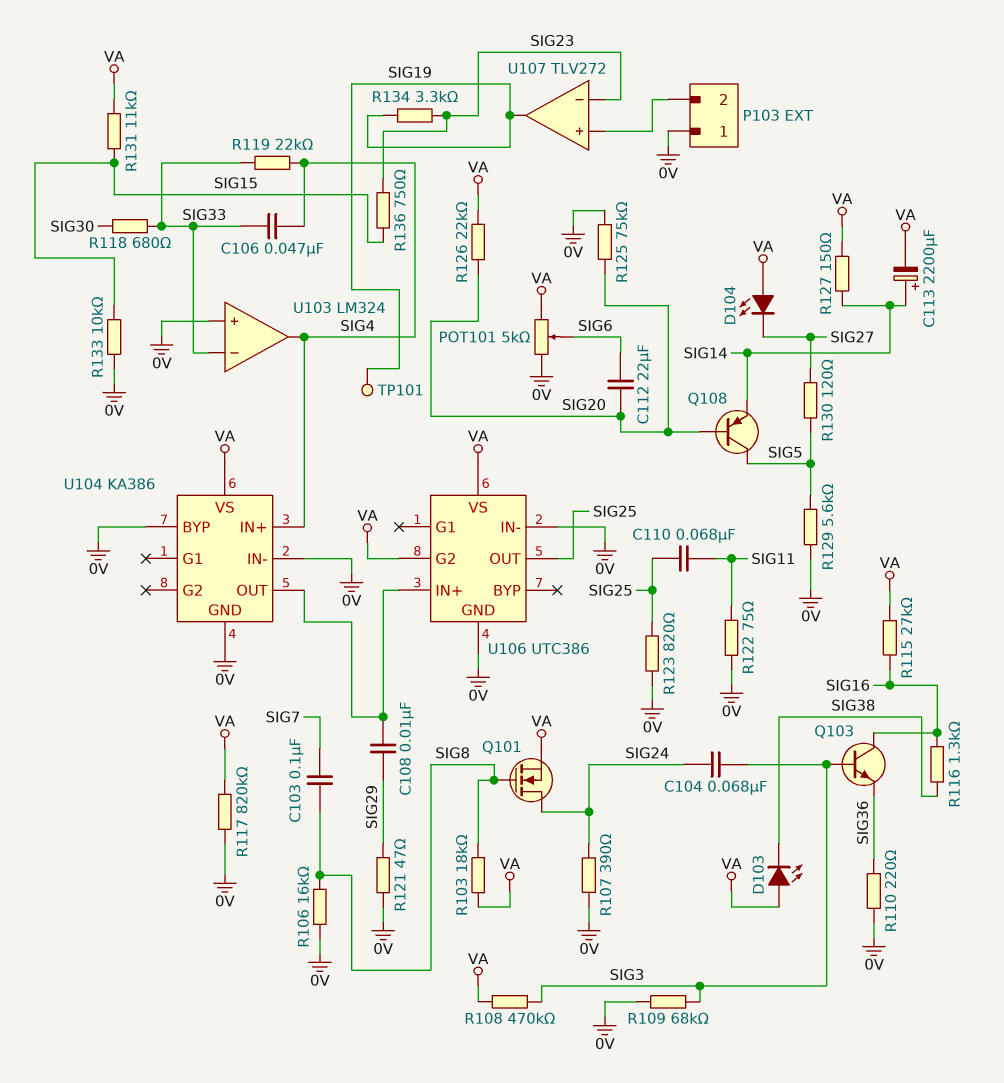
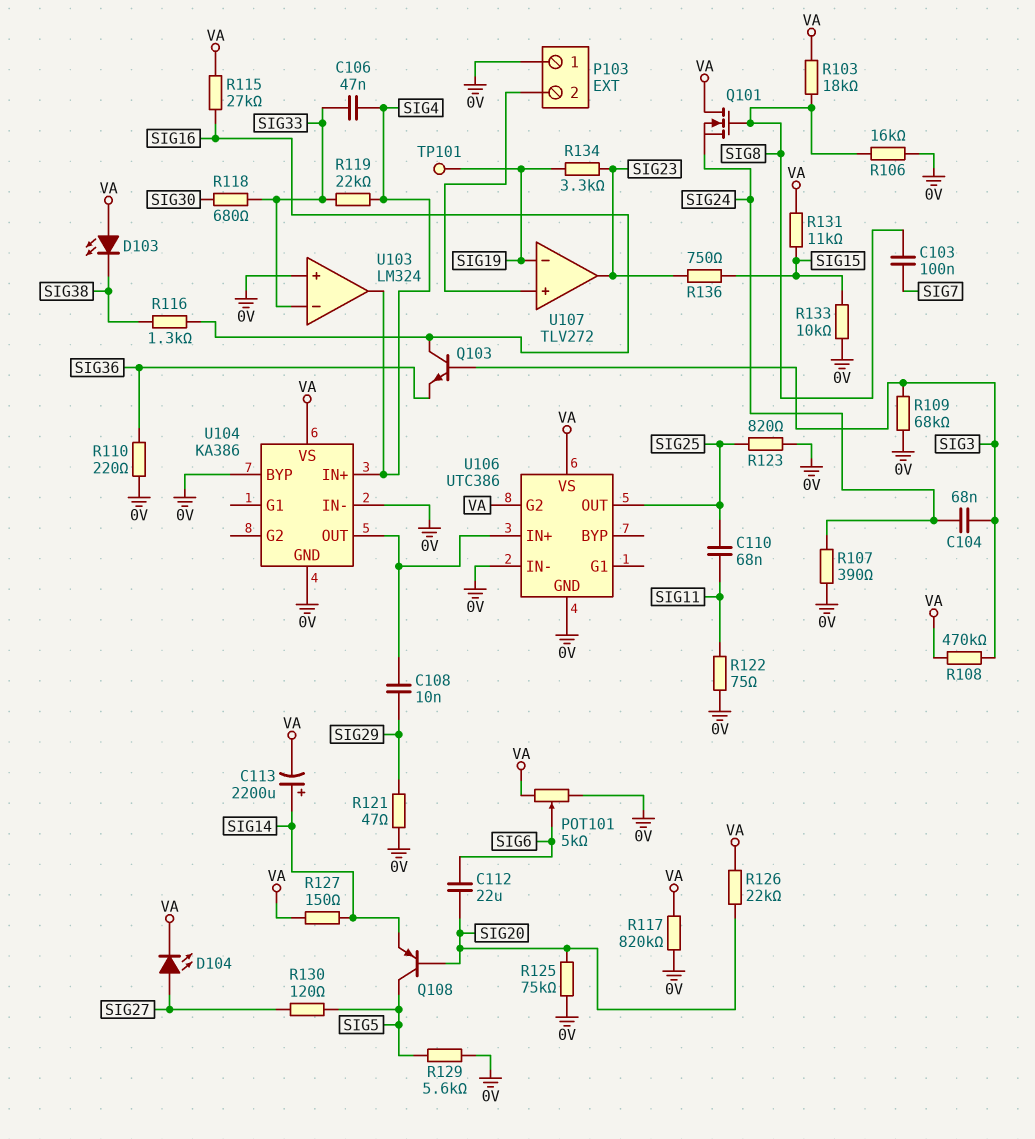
D104: LED (A VA, K SIG27) -> LED (A SIG27, K VA)
Q101: NMOS (G SIG8, D SIG24, S VA) -> NMOS (G SIG8, D VA, S SIG24)
U107 pin in-: SIG23 -> SIG19
U107 pin out: SIG19 -> SIG23

